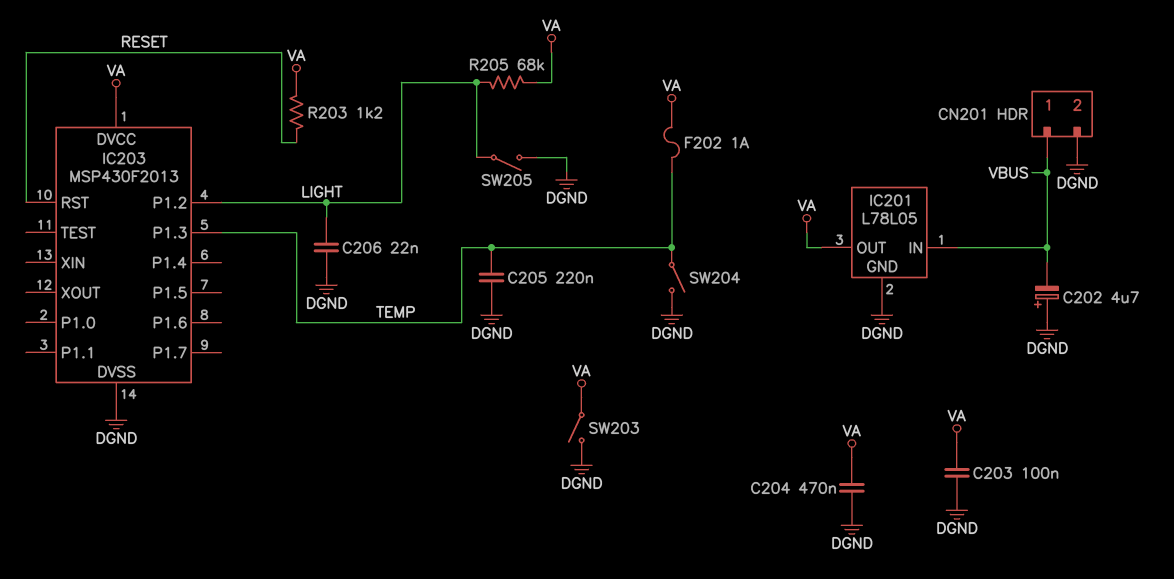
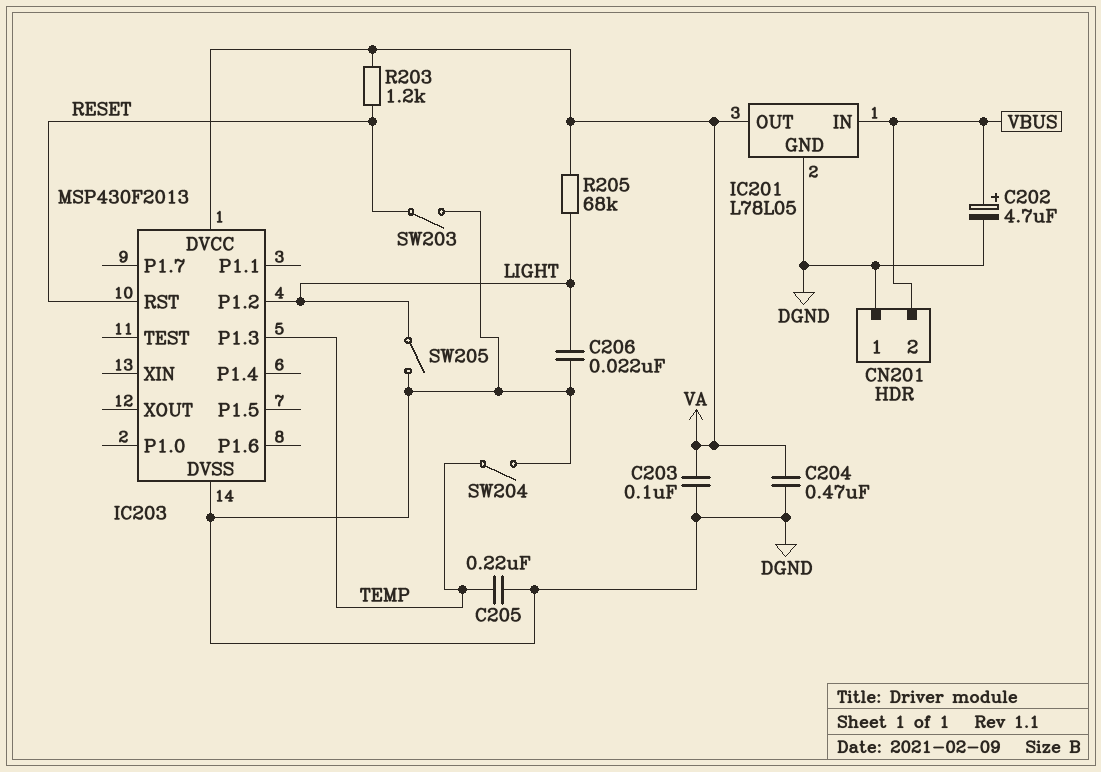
C202: 4.7uF (plus DGND, minus VBUS) -> 4.7uF (plus VBUS, minus DGND)
CN201 pin 1: VBUS -> DGND
CN201 pin 2: DGND -> VBUS
F202: 1A (TEMP, VA) -> none
SW203: switch (DGND, VA) -> switch (DGND, RESET)

